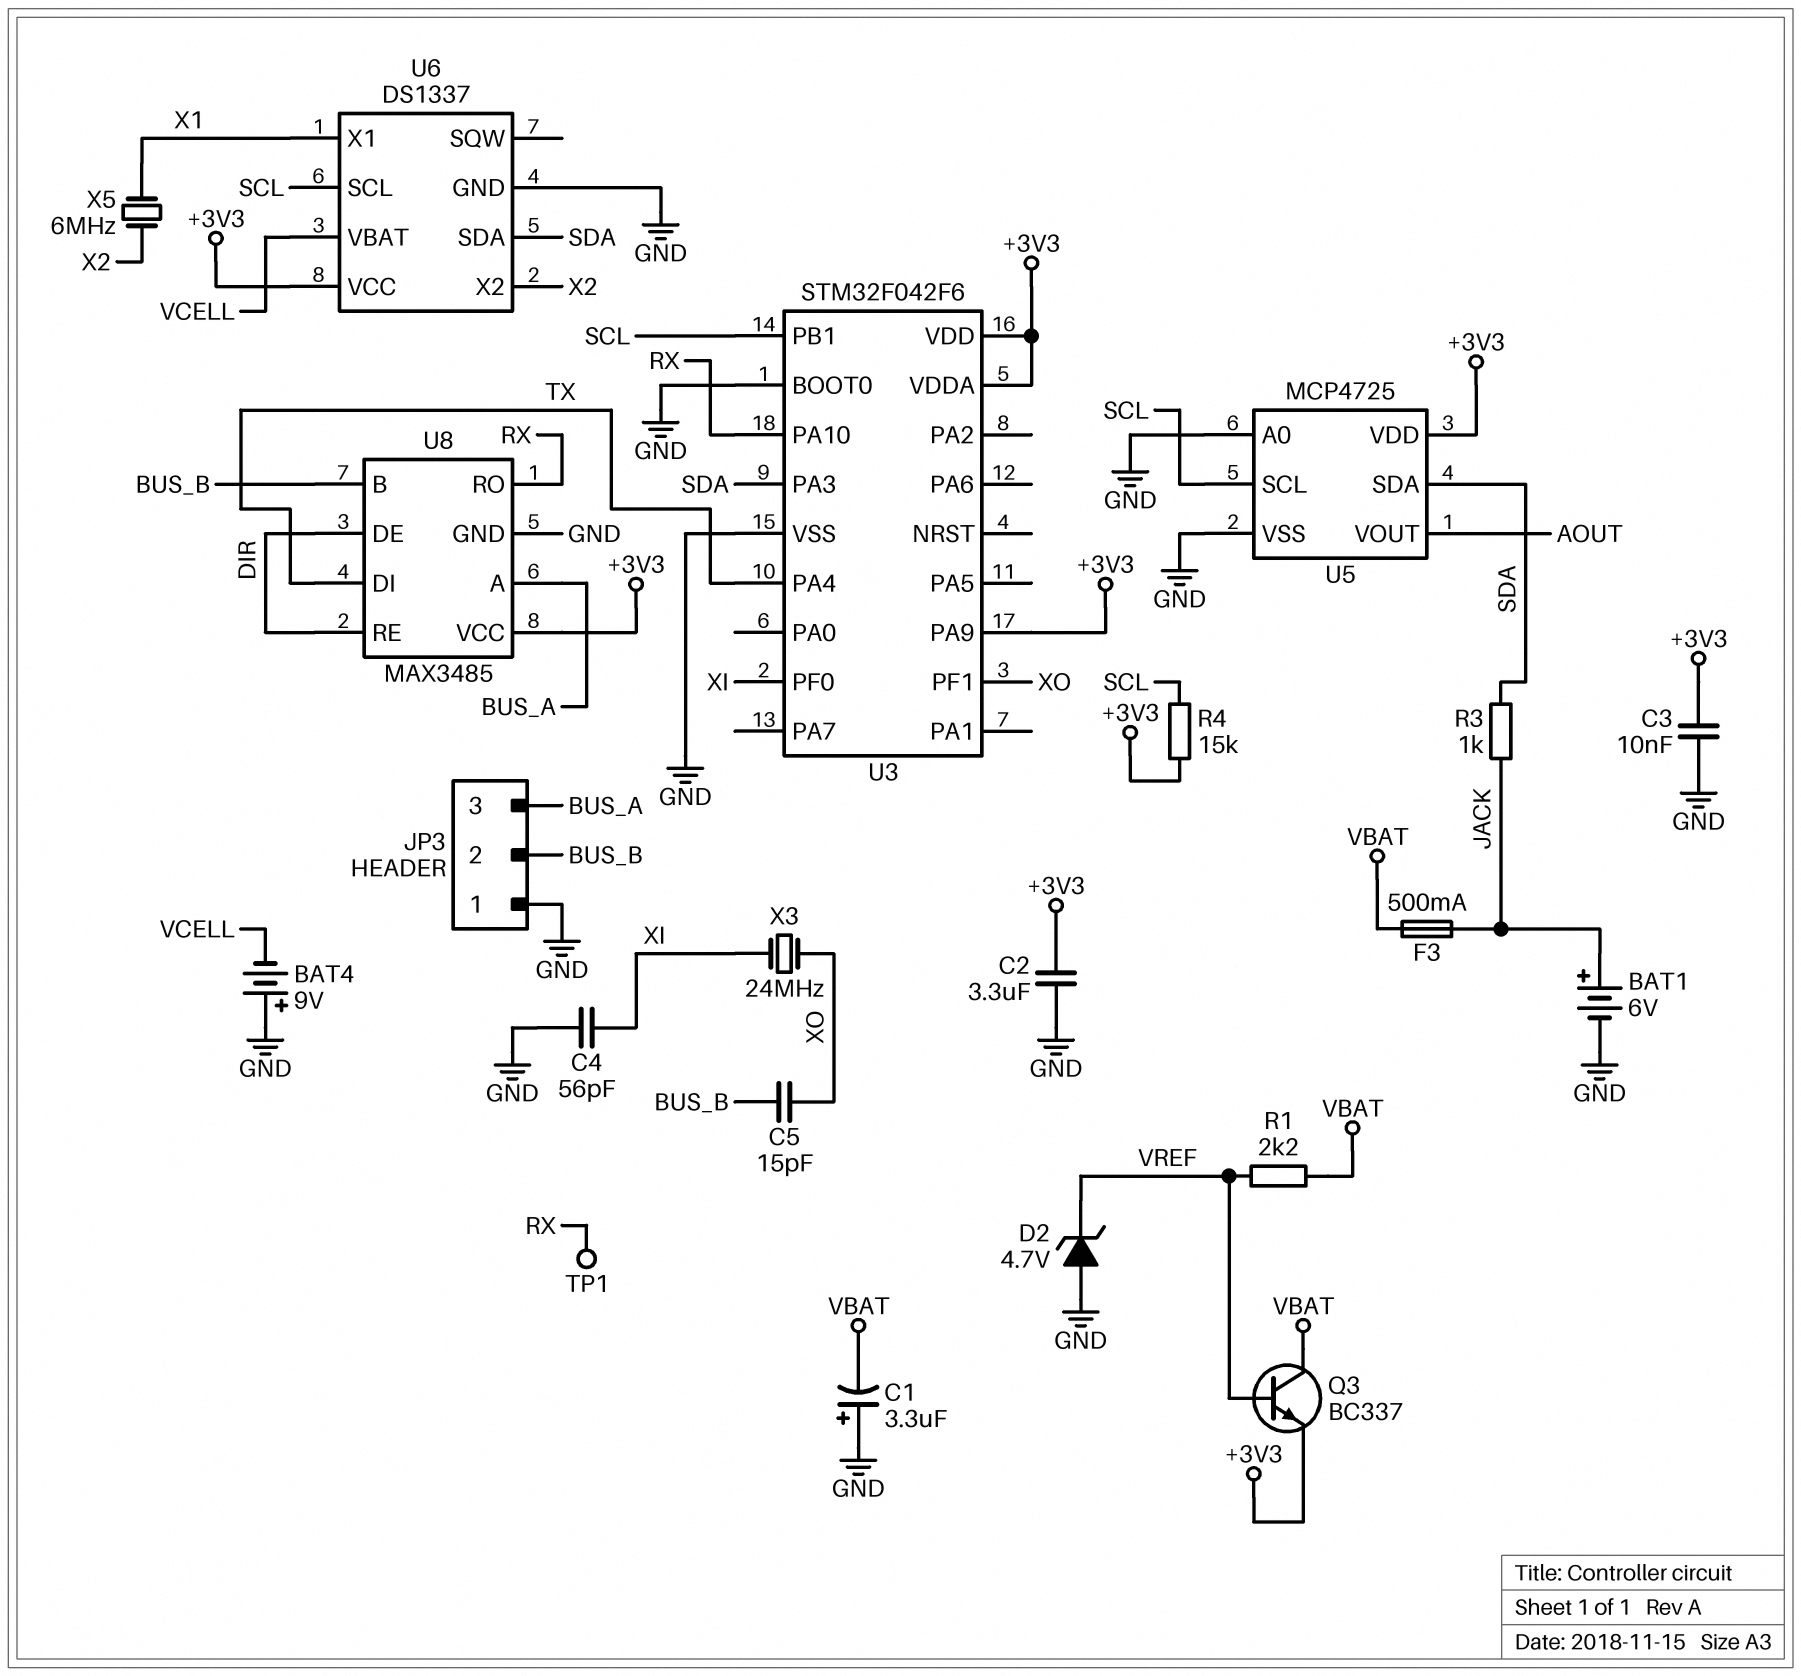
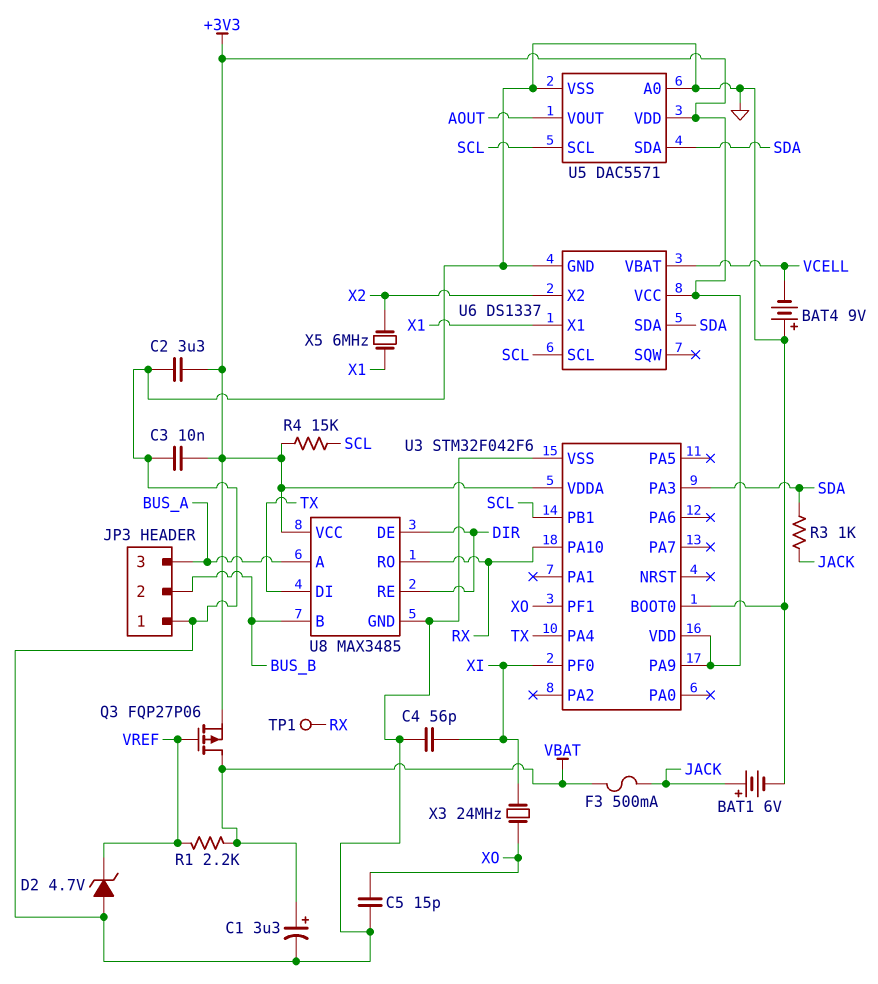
C1: 3.3uF (plus GND, minus VBAT) -> 3.3uF (plus VBAT, minus GND)
C5: 15pF (BUS_B, XO) -> 15pF (GND, XO)
Q3: NPN BC337 (B VREF, C VBAT, E +3V3) -> PMOS FQP27P06 (G VREF, D VBAT, S +3V3)
U5: MCP4725 -> DAC5571

